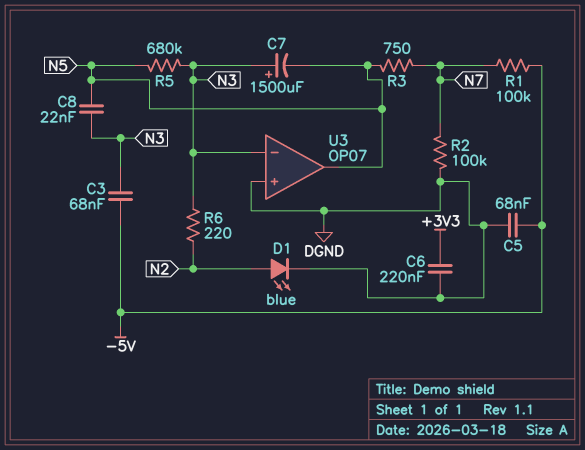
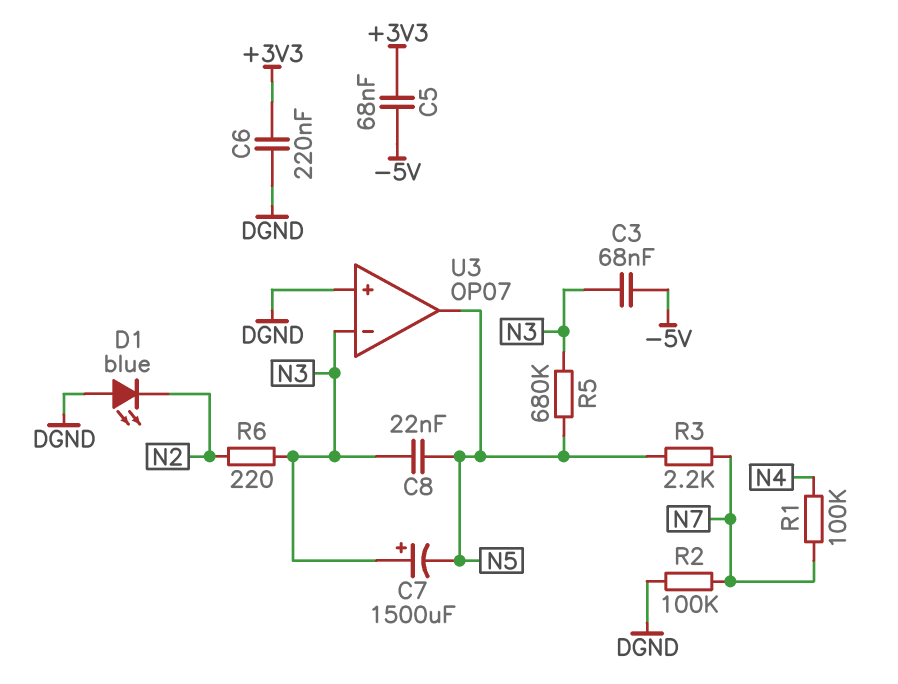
C5: 68nF (-5V, DGND) -> 68nF (+3V3, -5V)
D1: LED blue (A N2, K DGND) -> LED blue (A DGND, K N2)
R1: 100k (-5V, N7) -> 100k (N4, N7)
R3: 750 (N5, N7) -> 2.2k (N5, N7)

